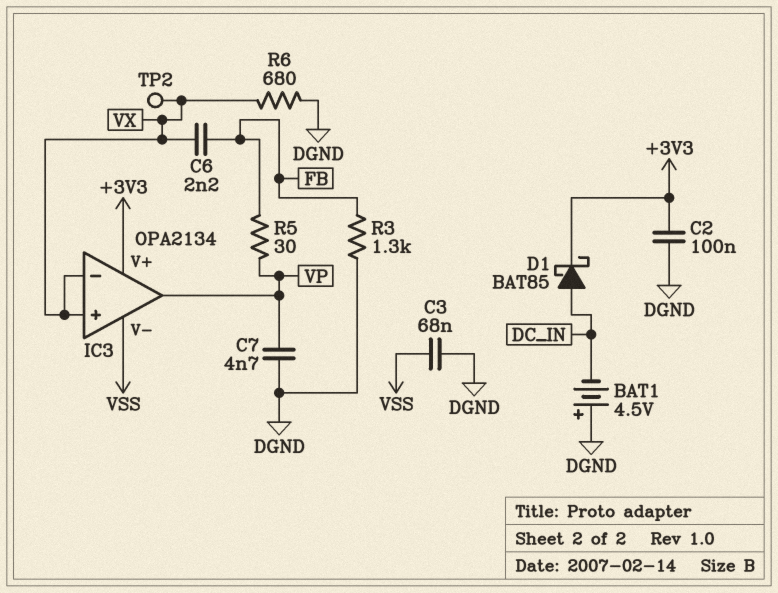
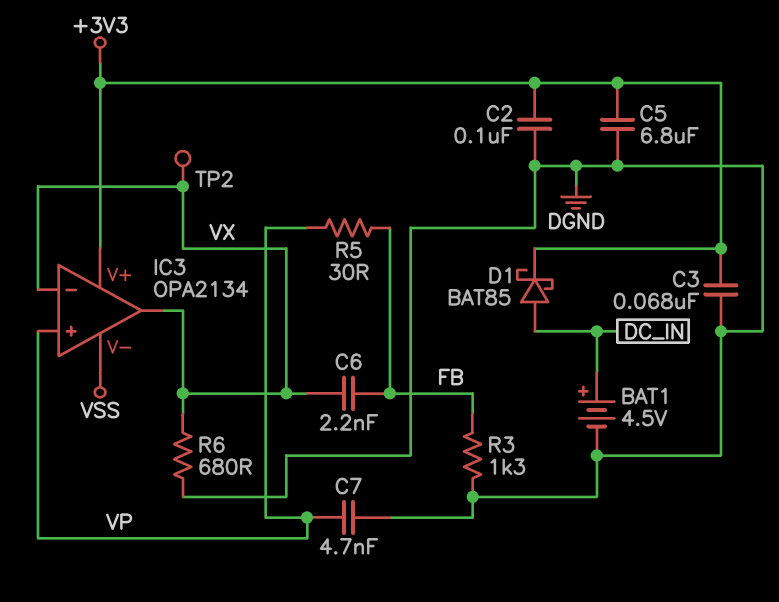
BAT1: 4.5V (plus DGND, minus DC_IN) -> 4.5V (plus DC_IN, minus DGND)
C3: 68nF (DGND, VSS) -> 68nF (+3V3, DGND)
C5: none -> 6.8uF (+3V3, DGND)
IC3 pin in+: VX -> VP
IC3 pin out: VP -> VX

